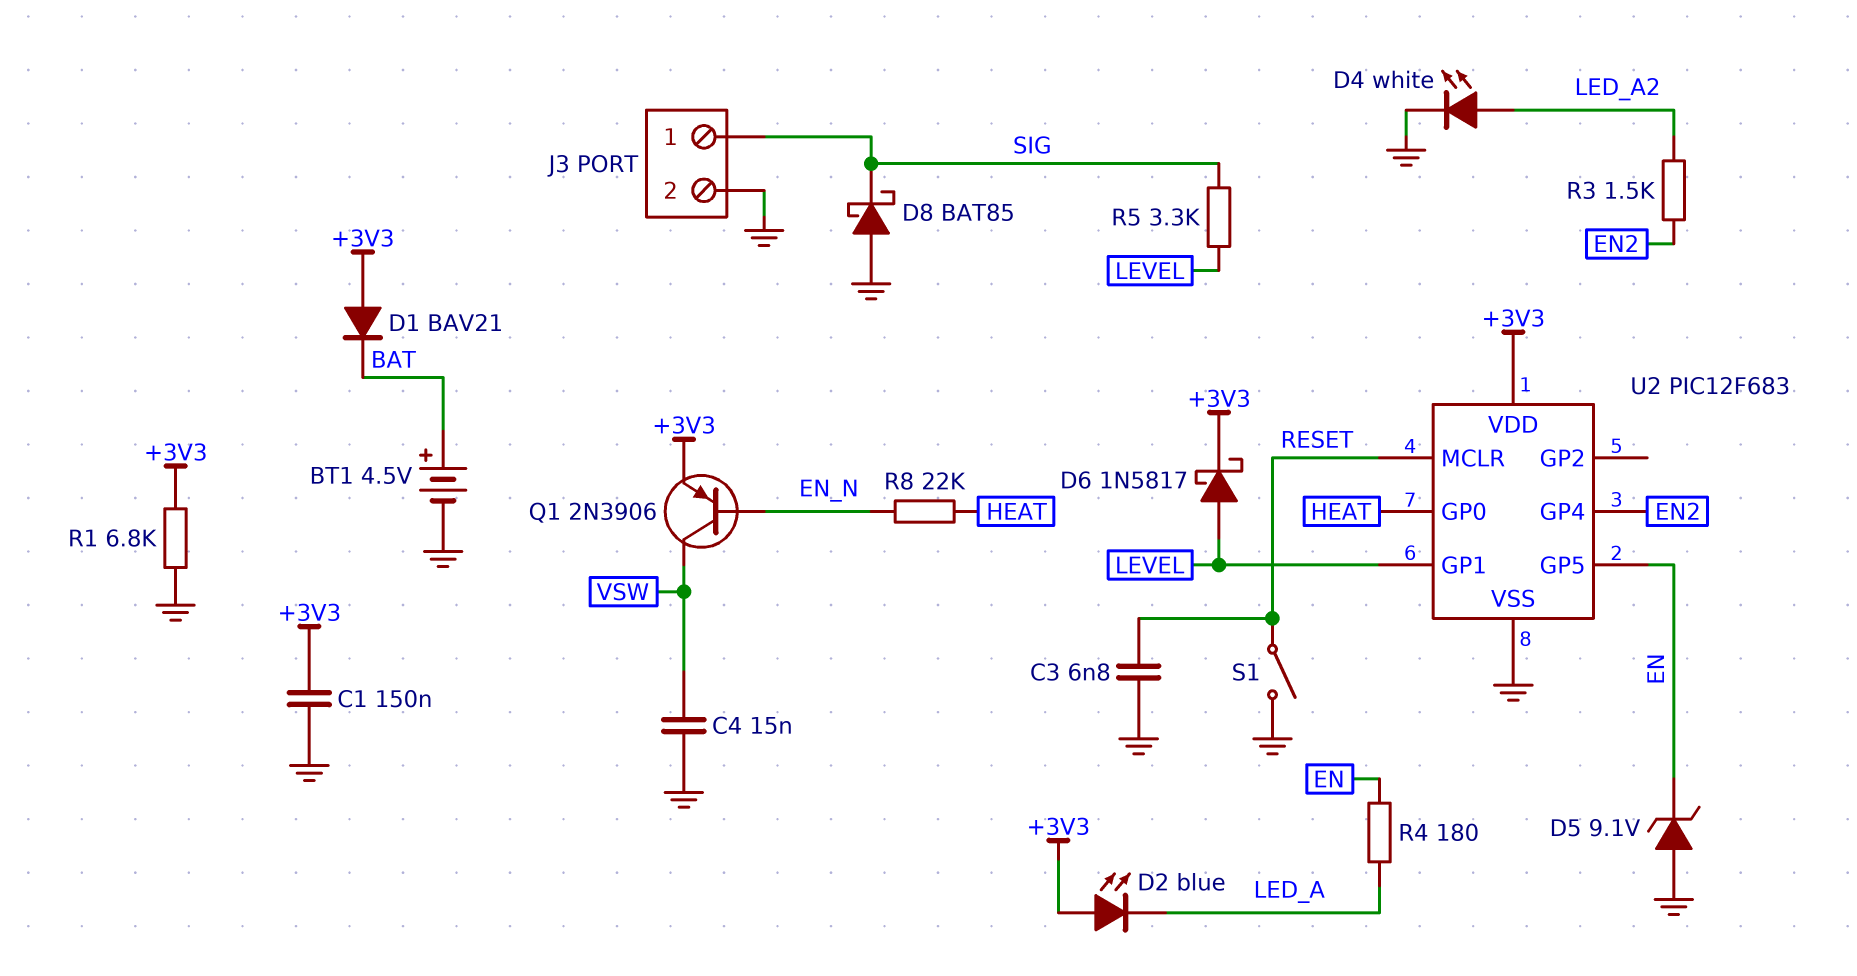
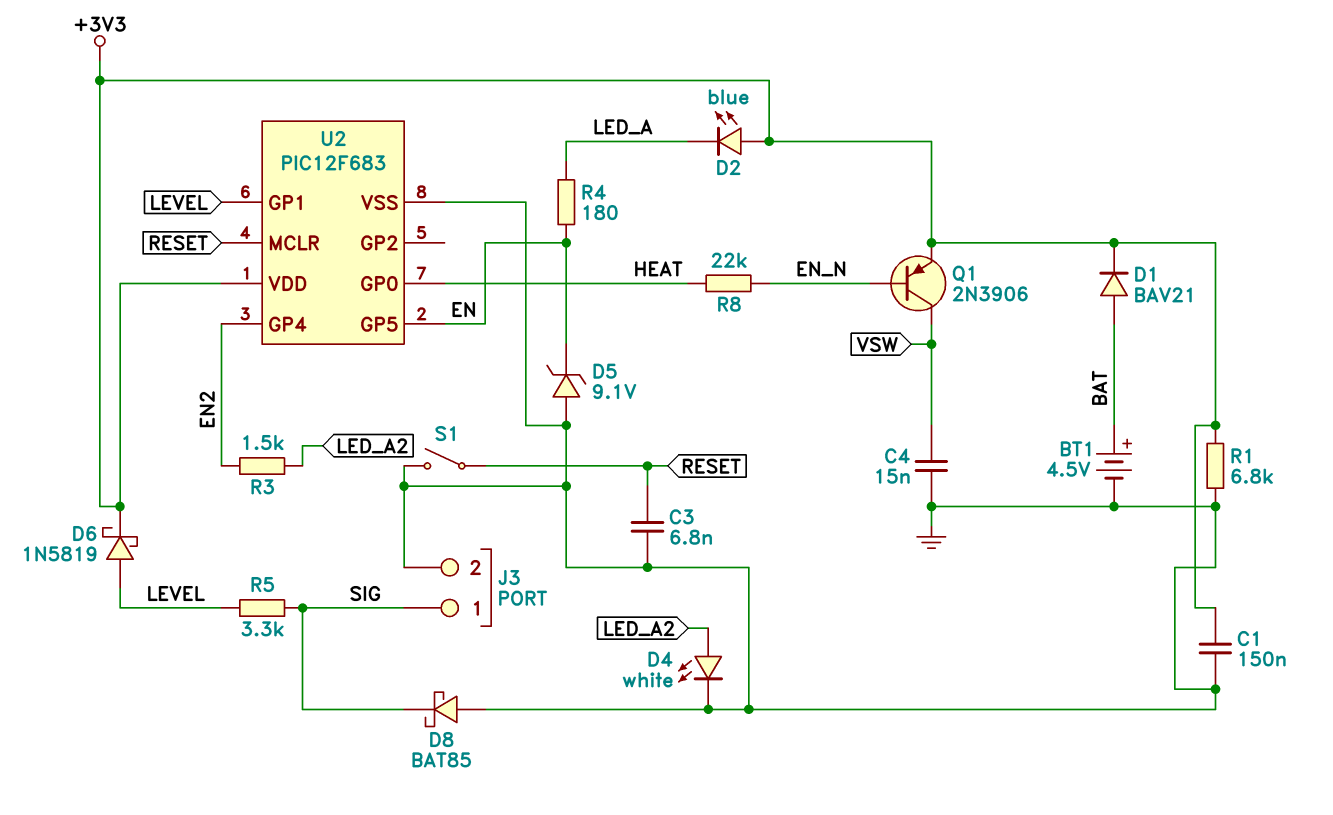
D1: diode BAV21 (A +3V3, K BAT) -> diode BAV21 (A BAT, K +3V3)
D6: schottky 1N5817 (A LEVEL, K +3V3) -> schottky 1N5819 (A LEVEL, K +3V3)

